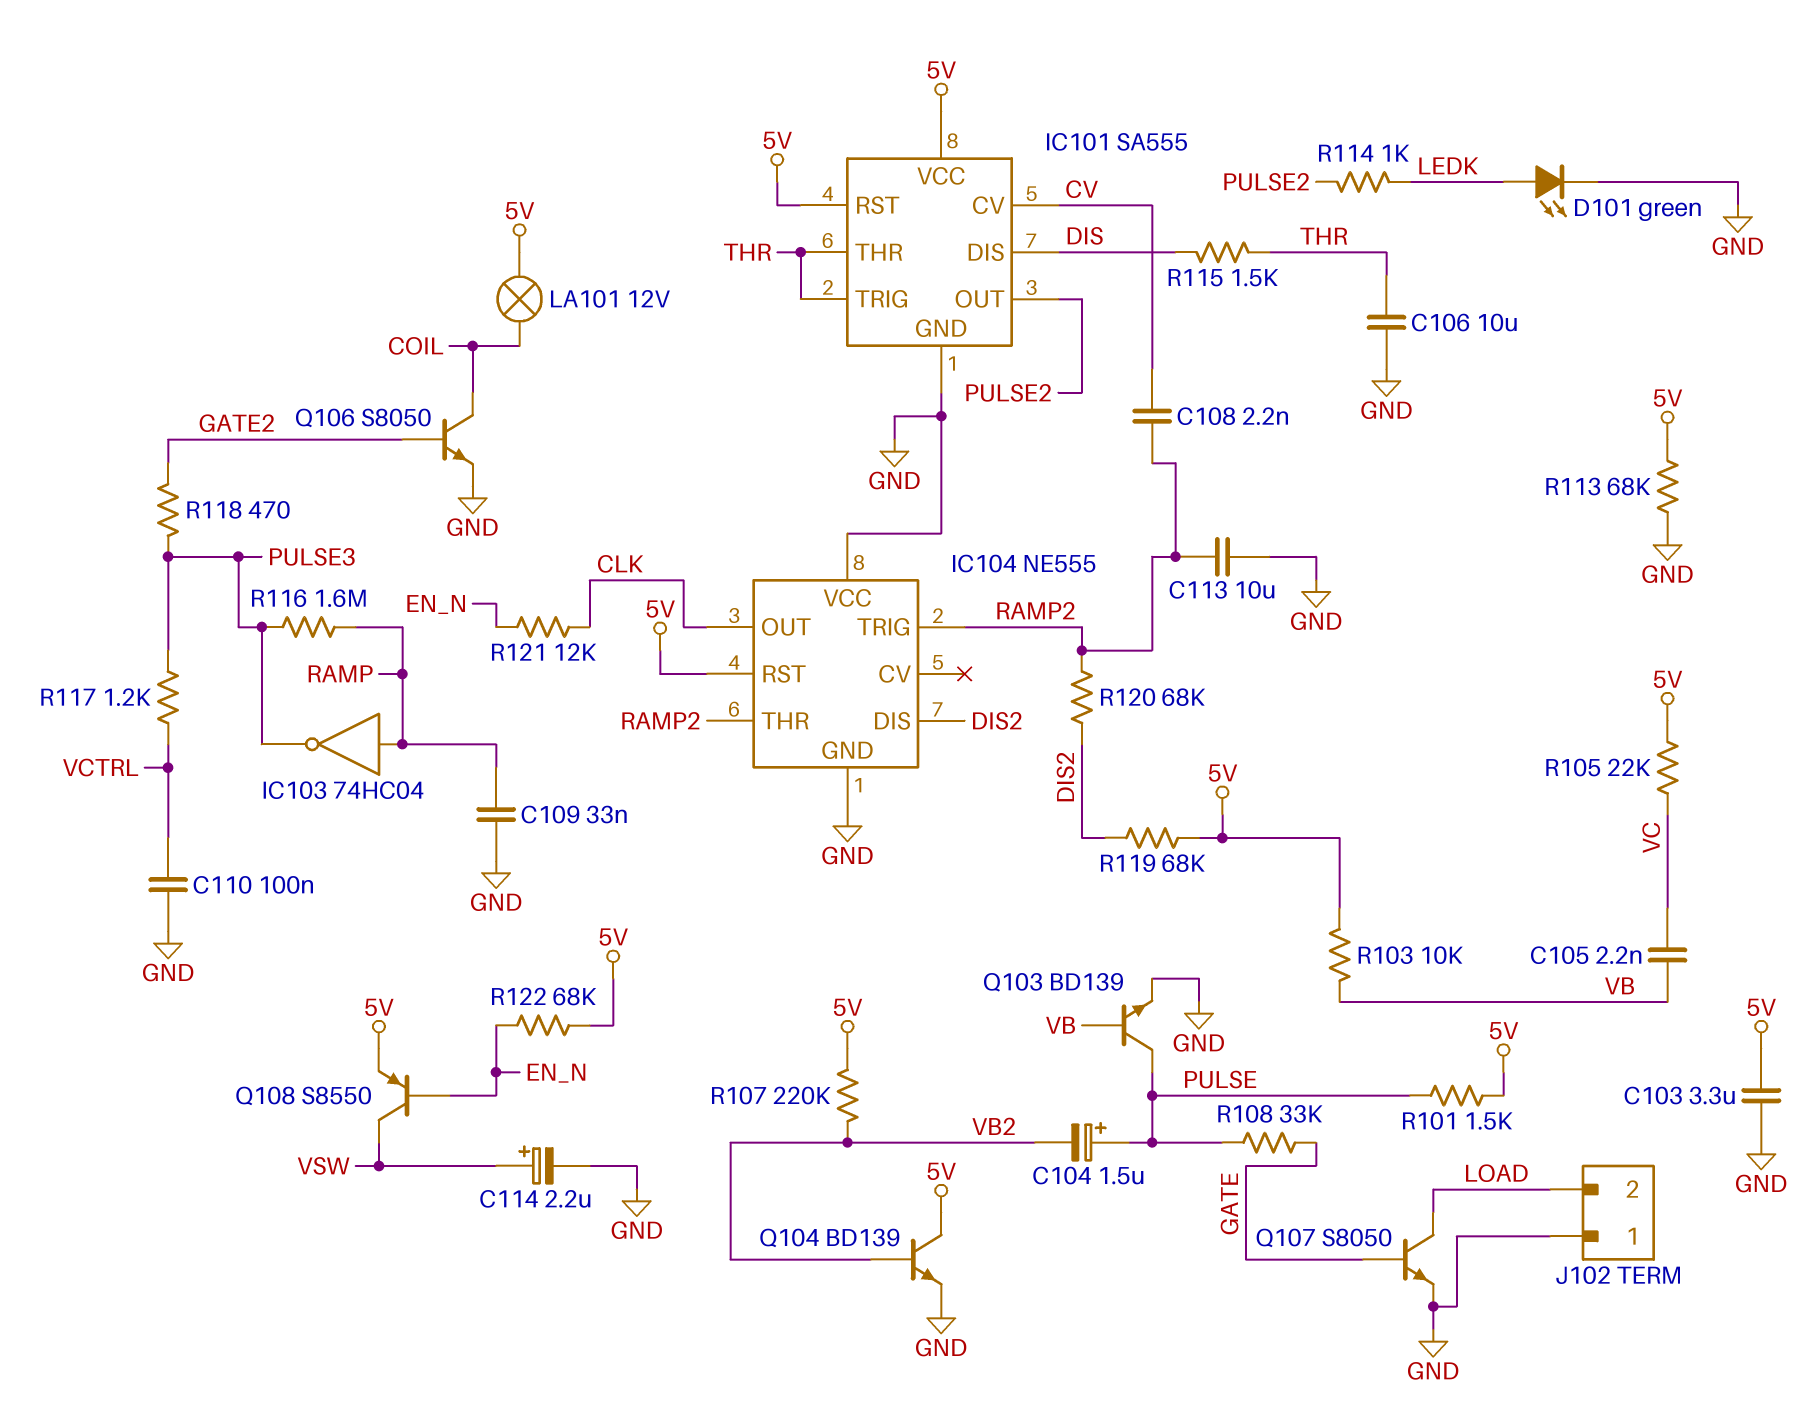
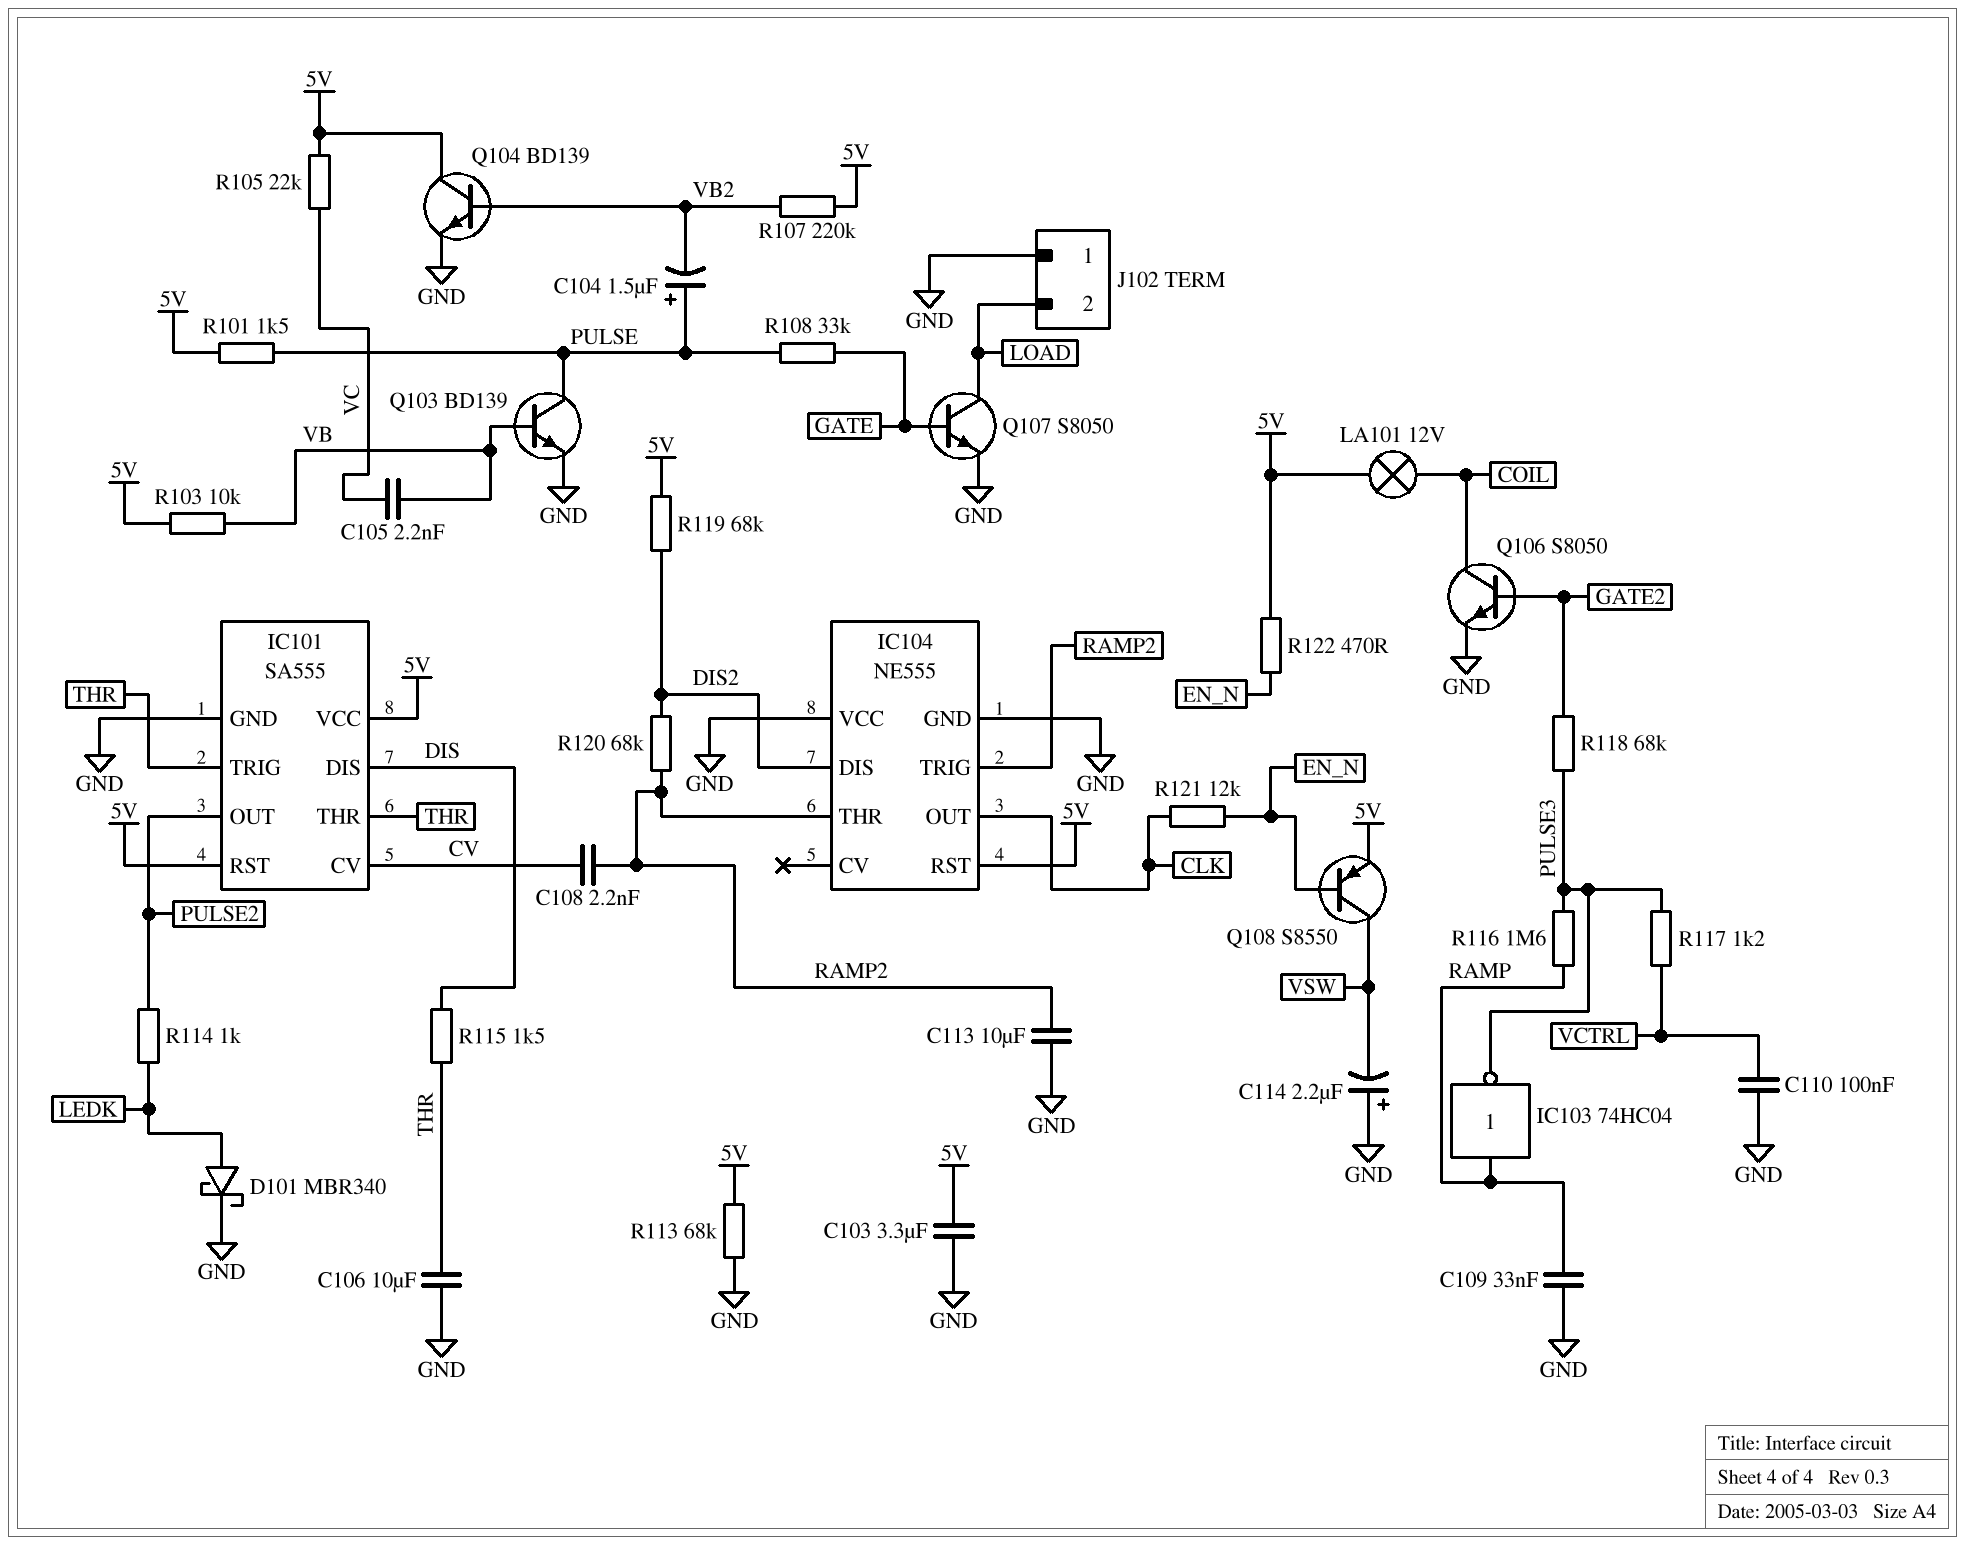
C114: 2.2uF (plus VSW, minus GND) -> 2.2uF (plus GND, minus VSW)
D101: LED green (A LEDK, K GND) -> schottky MBR340 (A LEDK, K GND)
R118: 470 (GATE2, PULSE3) -> 68k (GATE2, PULSE3)
R122: 68k (5V, EN_N) -> 470 (5V, EN_N)

